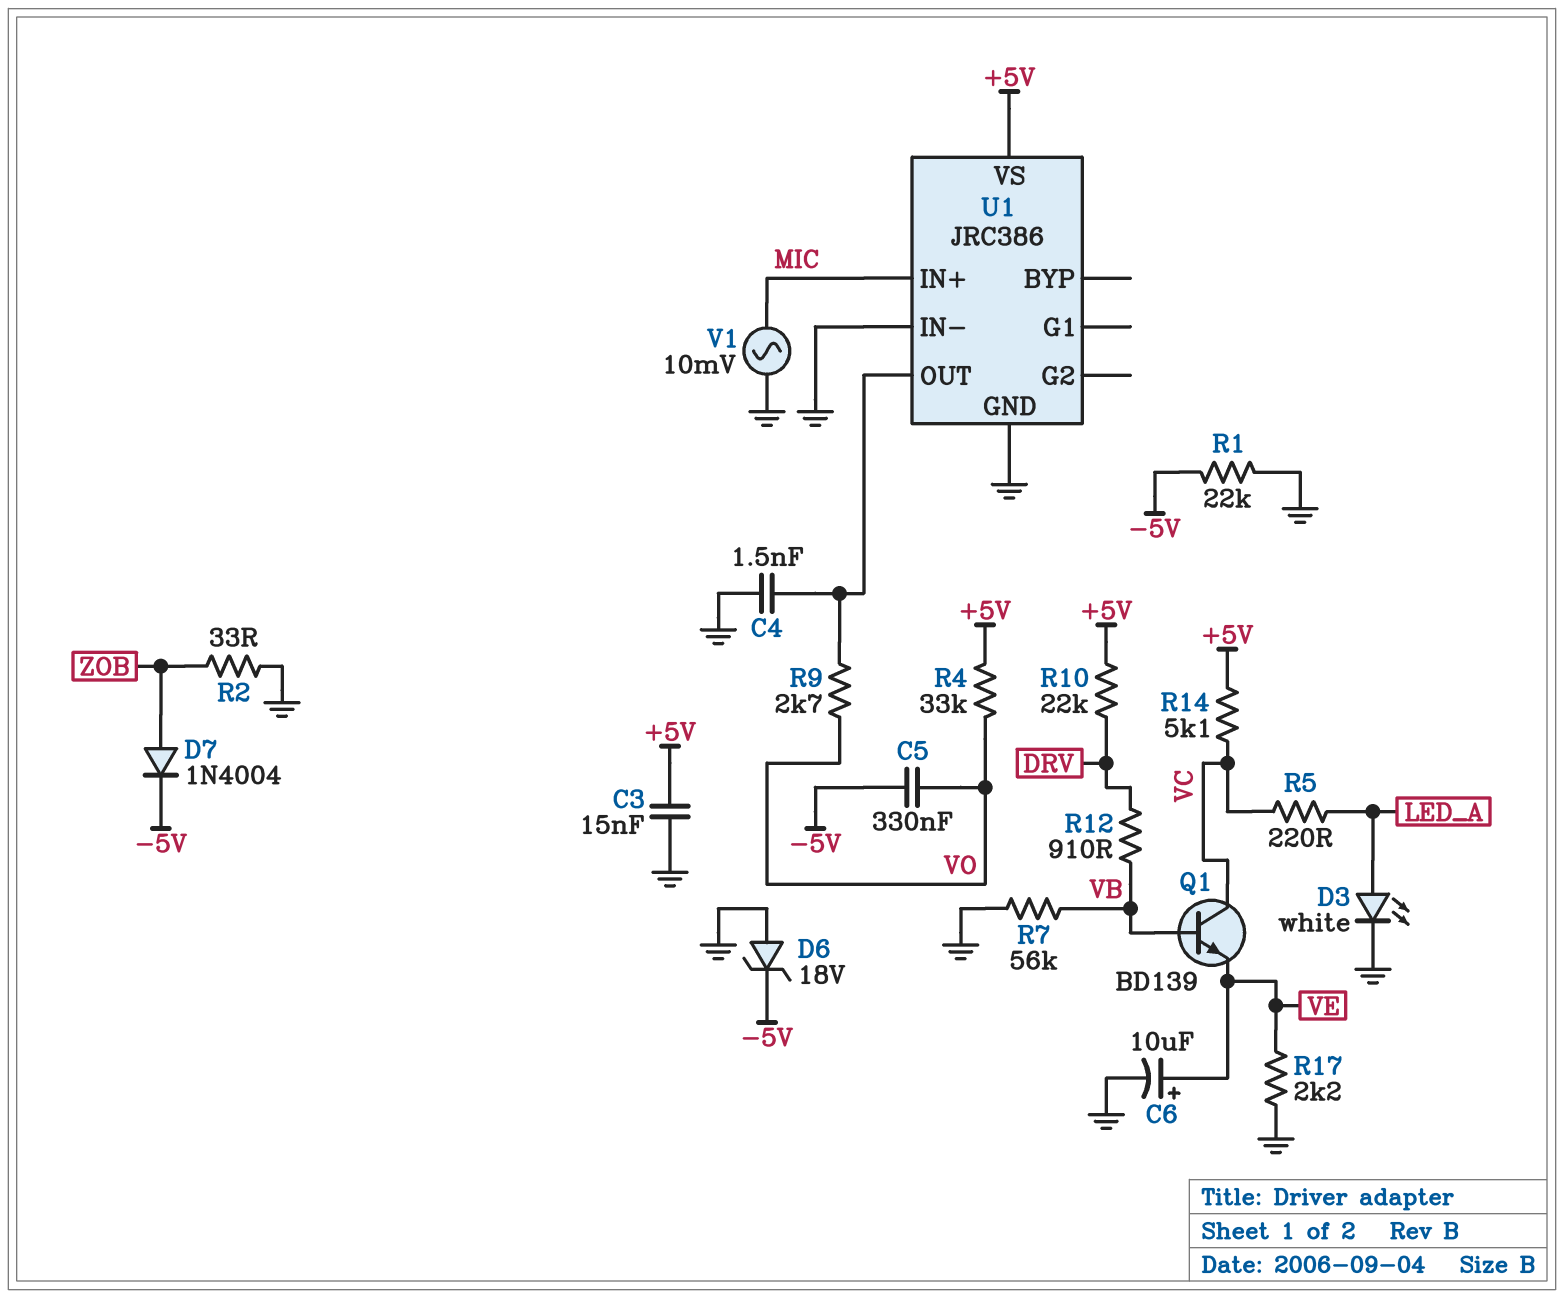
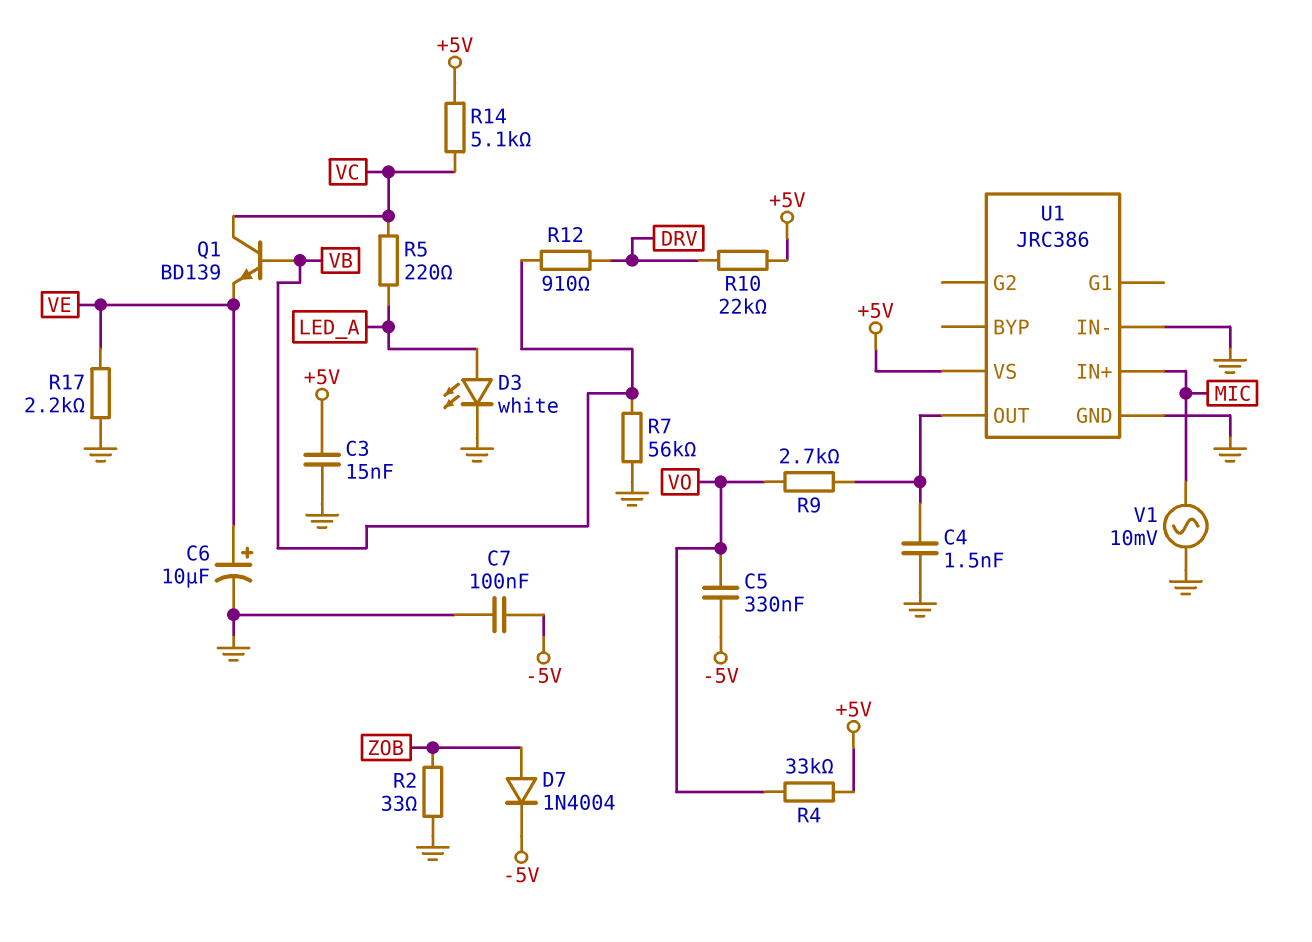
C7: none -> 100nF (-5V, GND)
D6: zener 18V (A GND, K -5V) -> none
R1: 22k (-5V, GND) -> none

